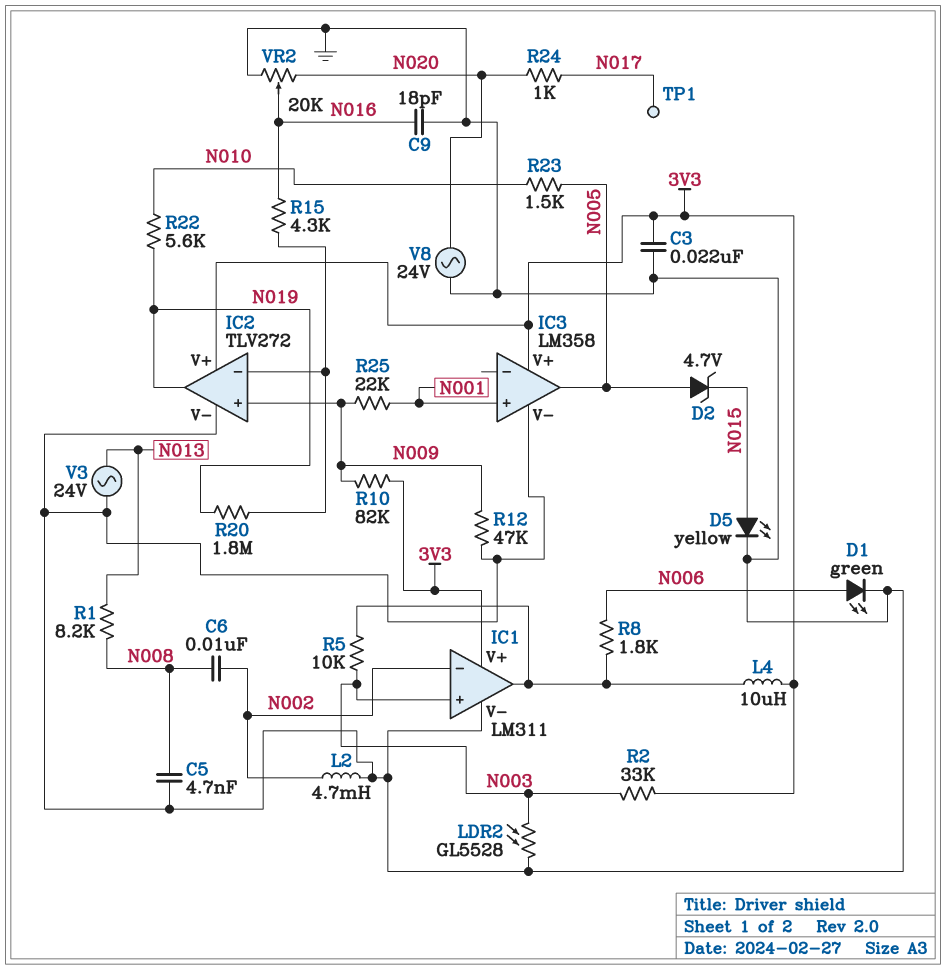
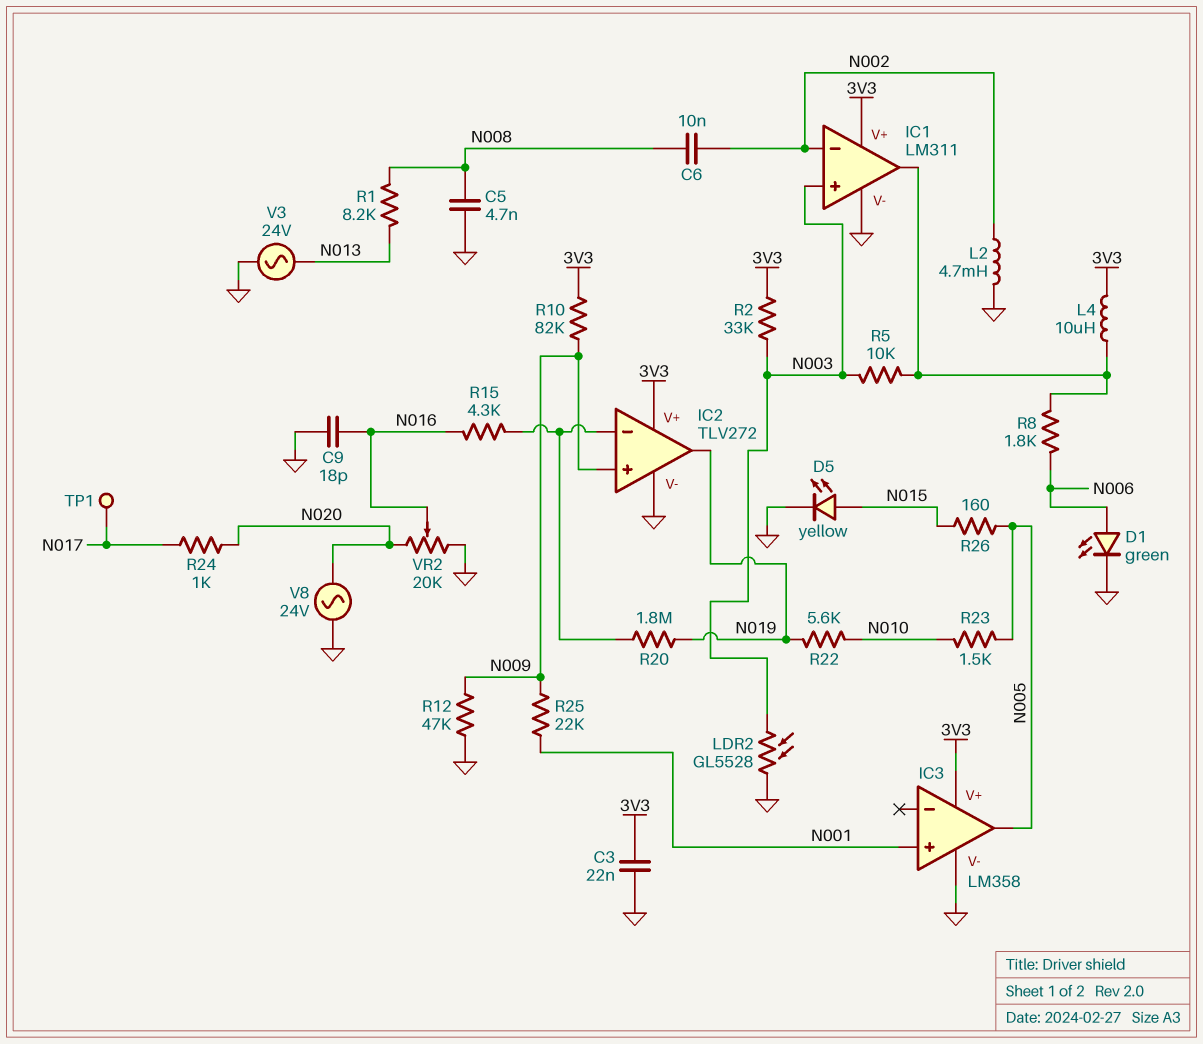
D2: zener 4.7V (A N005, K N015) -> none
R26: none -> 160 (N005, N015)

